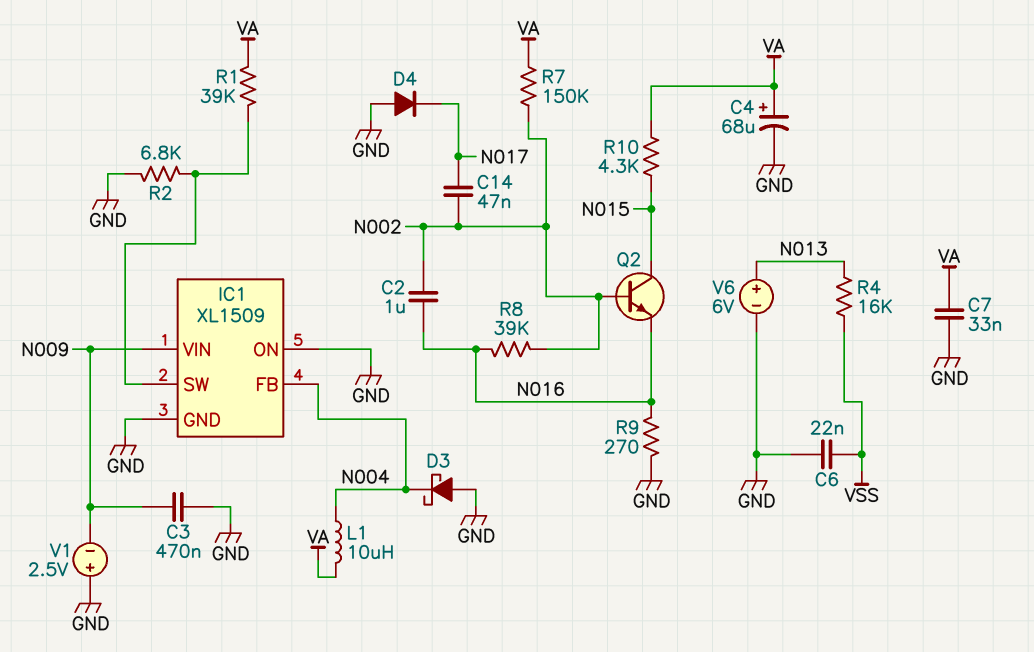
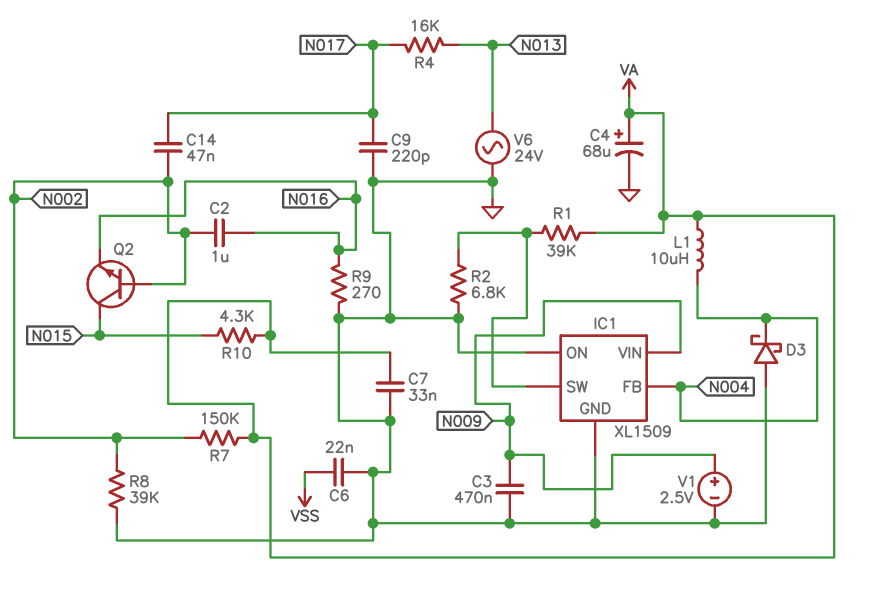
C9: none -> 220pF (GND, N017)
D4: diode (A GND, K N017) -> none
R4: 16k (N013, VSS) -> 16k (N013, N017)
R8: 39k (N002, N016) -> 39k (GND, N002)
V1: 2.5V (plus GND, minus N009) -> 2.5V (plus N009, minus GND)
V6: 6V (plus N013, minus GND) -> AC 24V (GND, N013)

